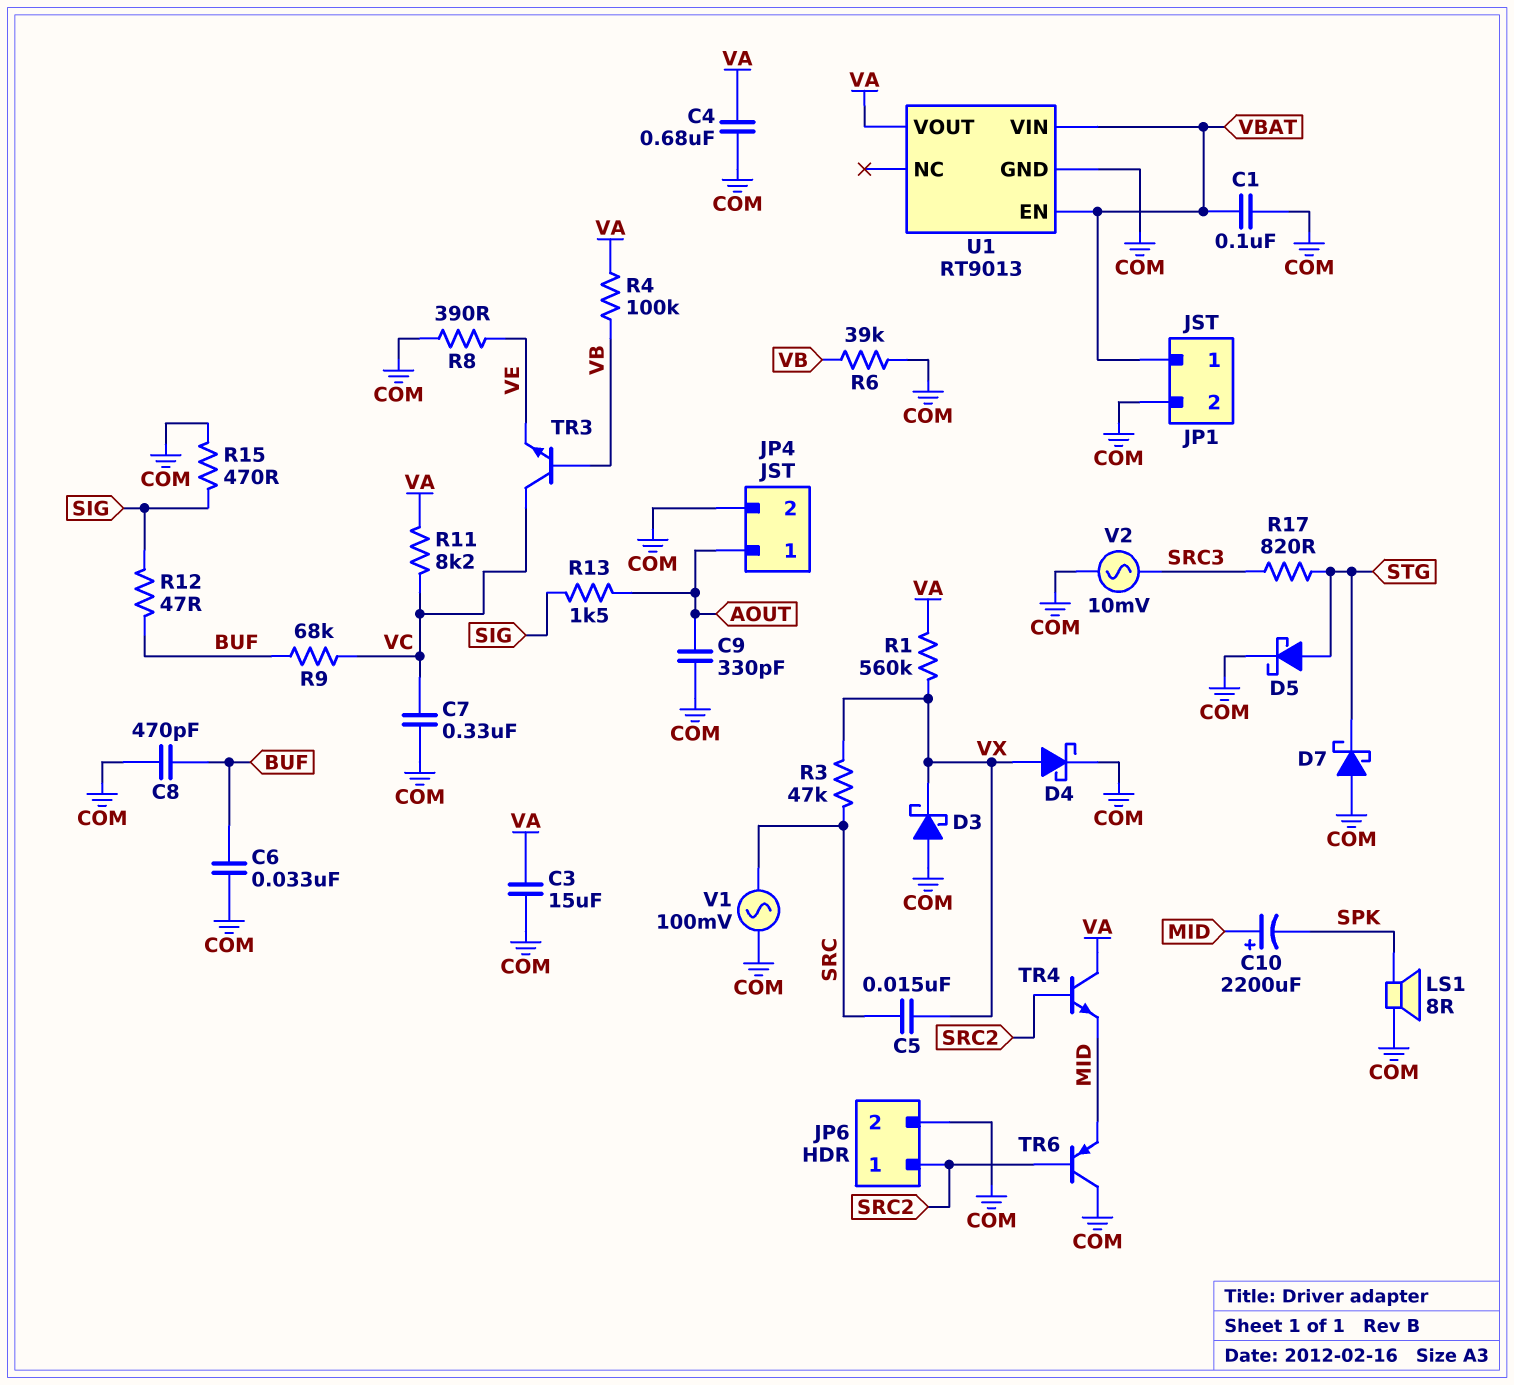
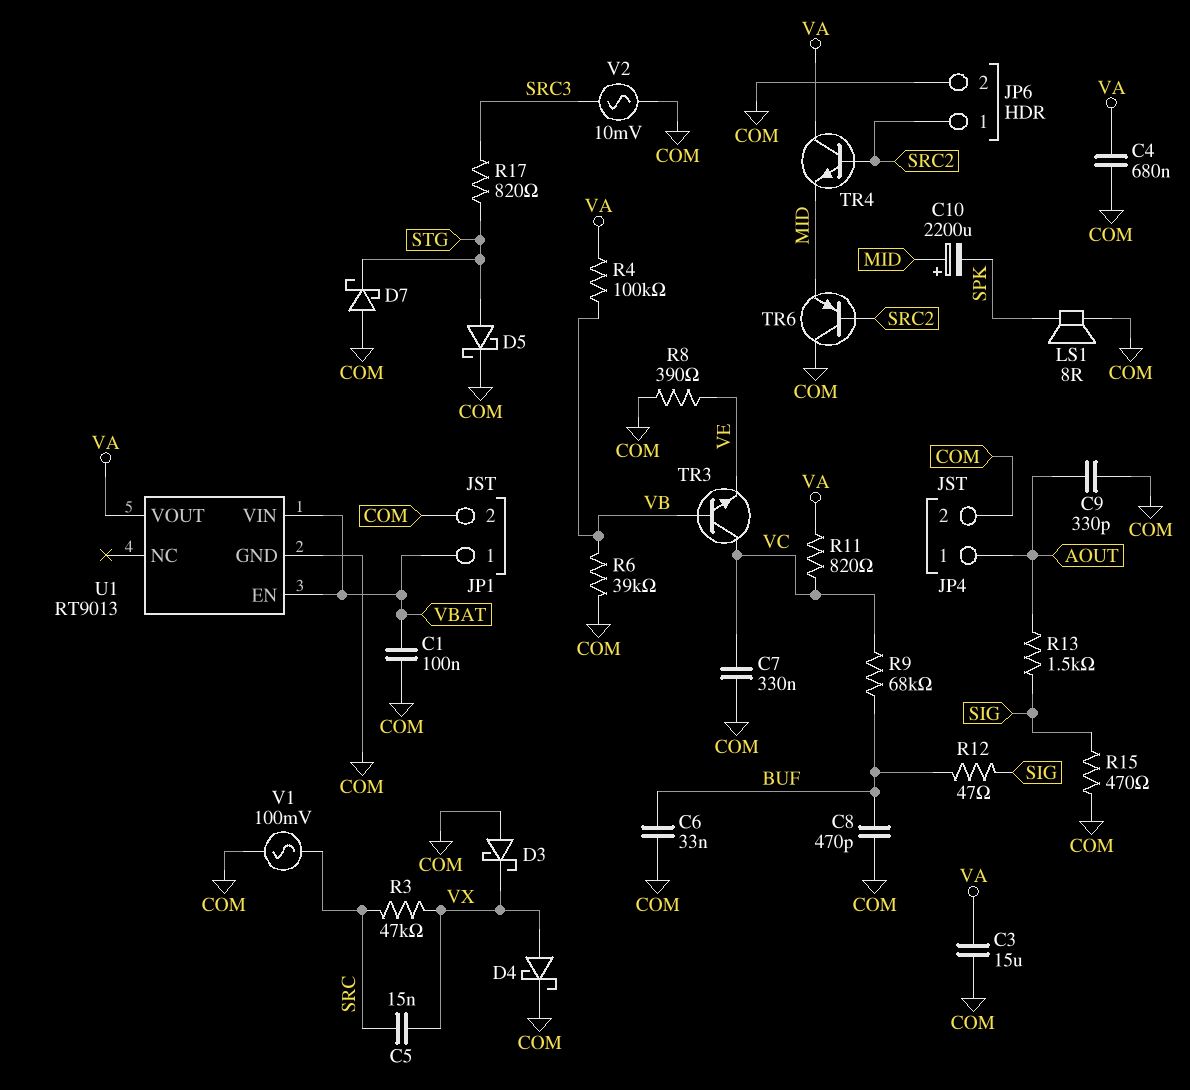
R1: 560k (VA, VX) -> none
R11: 8.2k (VA, VC) -> 820 (VA, VC)

